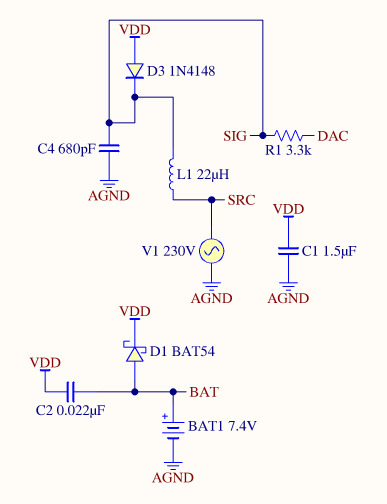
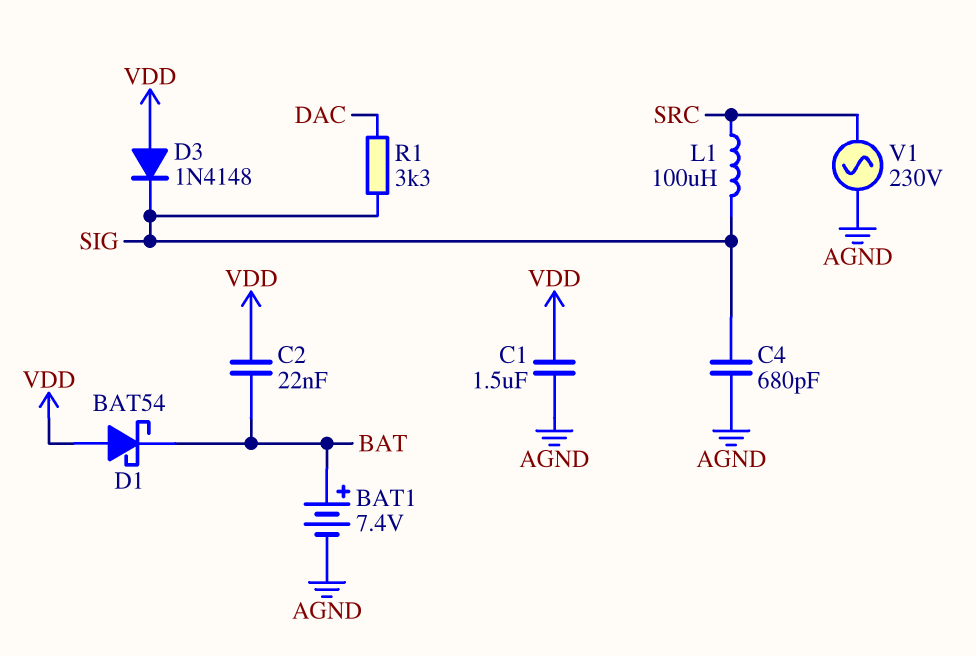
D1: schottky BAT54 (A BAT, K VDD) -> schottky BAT54 (A VDD, K BAT)
L1: 22uH (SIG, SRC) -> 100uH (SIG, SRC)

